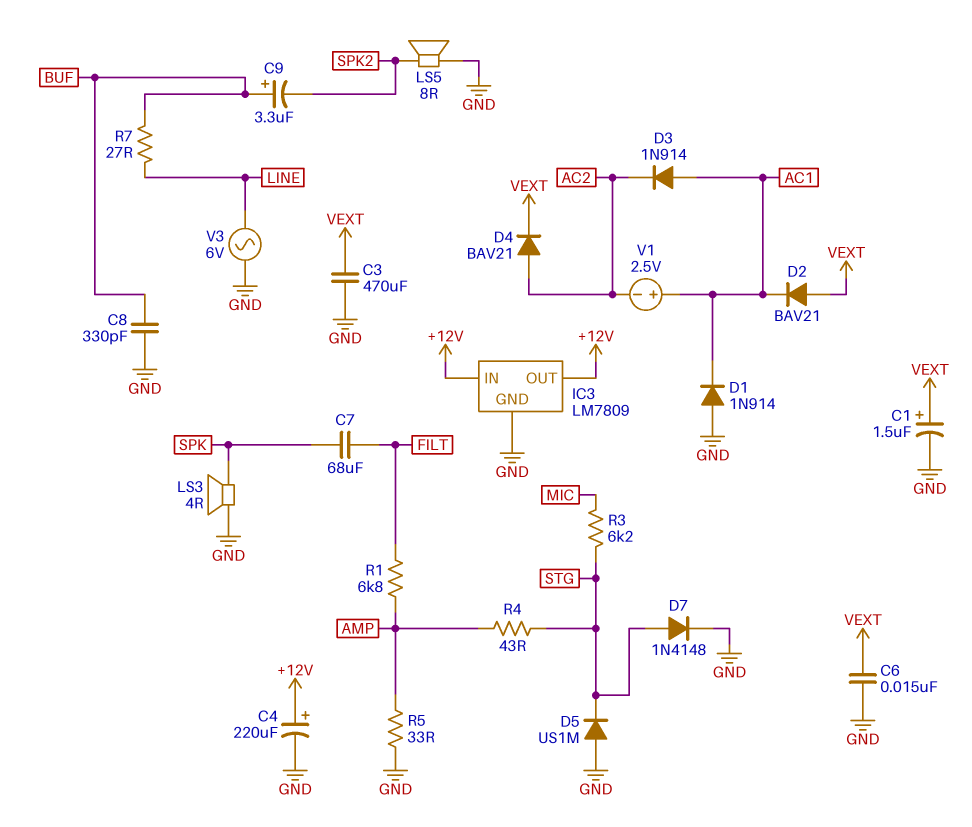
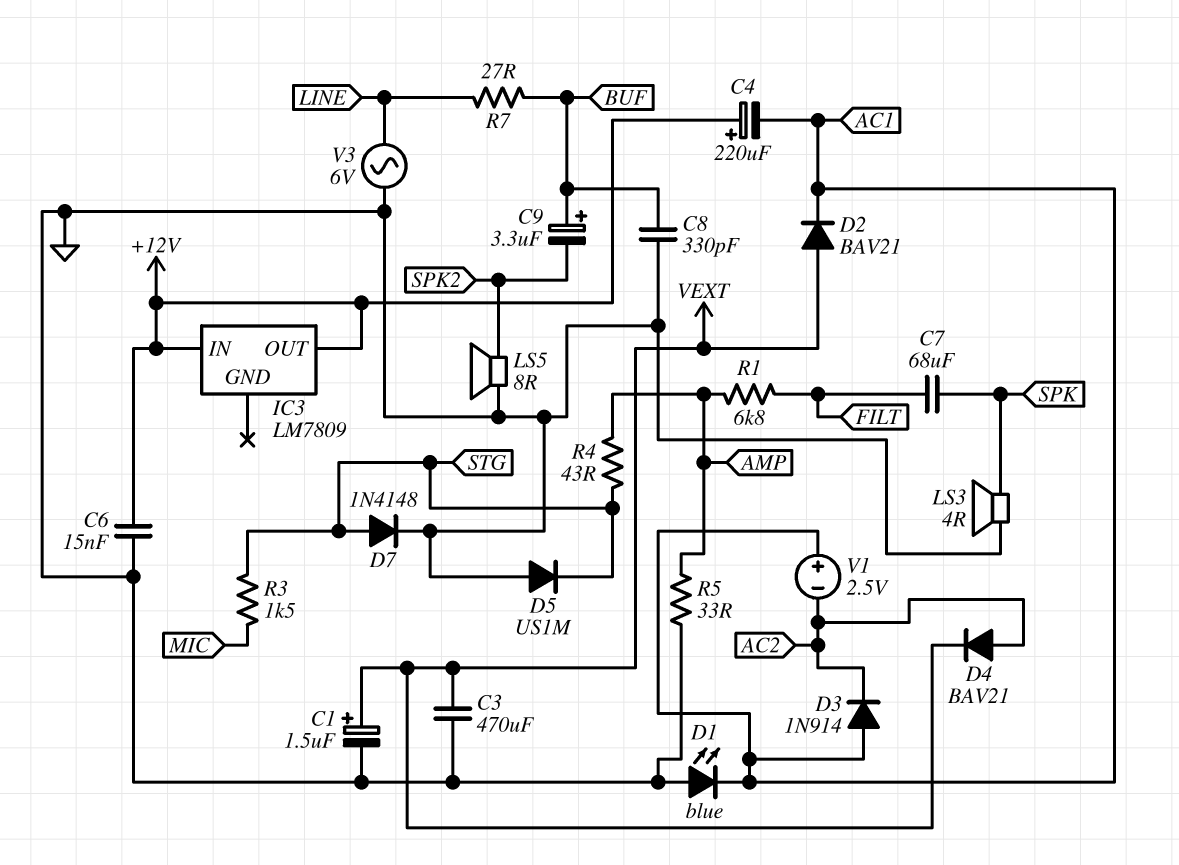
C4: 220uF (plus +12V, minus GND) -> 220uF (plus +12V, minus AC1)
C6: 15nF (GND, VEXT) -> 15nF (+12V, GND)
D1: diode 1N914 (A GND, K AC1) -> LED blue (A GND, K AC1)
IC3 pin GND: GND -> none
R3: 6.2k (MIC, STG) -> 1.5k (MIC, STG)

